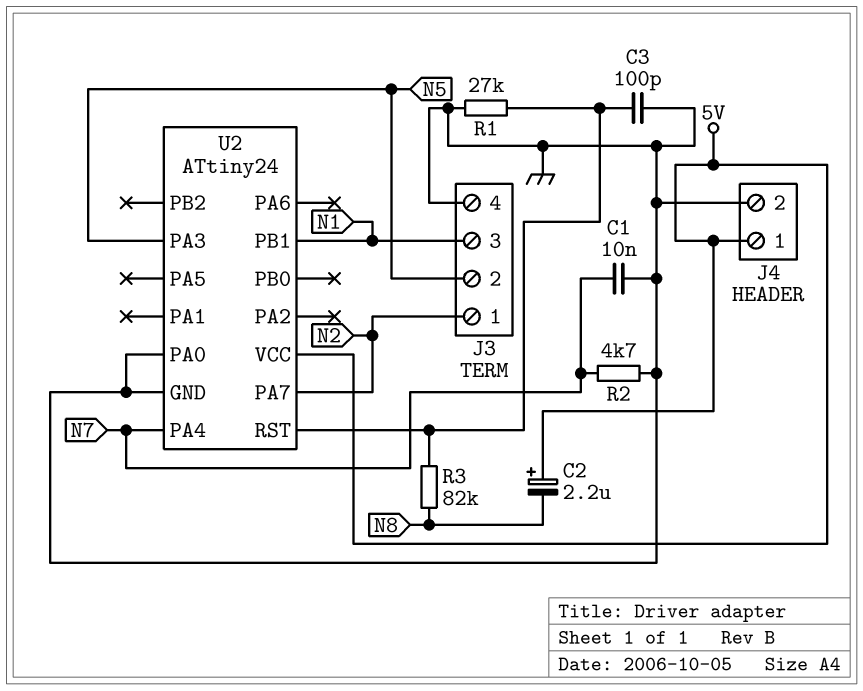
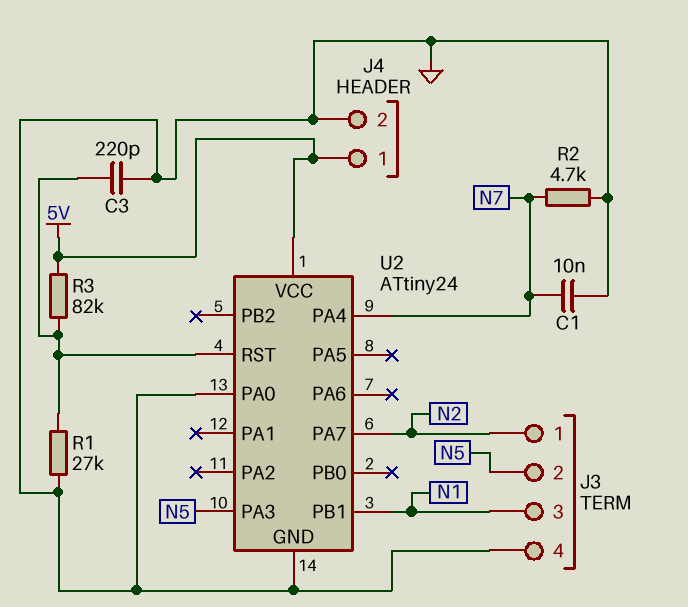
C2: 2.2uF (plus 5V, minus N8) -> none
C3: 100pF (GND, U2/RST) -> 220pF (GND, U2/RST)
R3: 82k (N8, U2/RST) -> 82k (5V, U2/RST)

